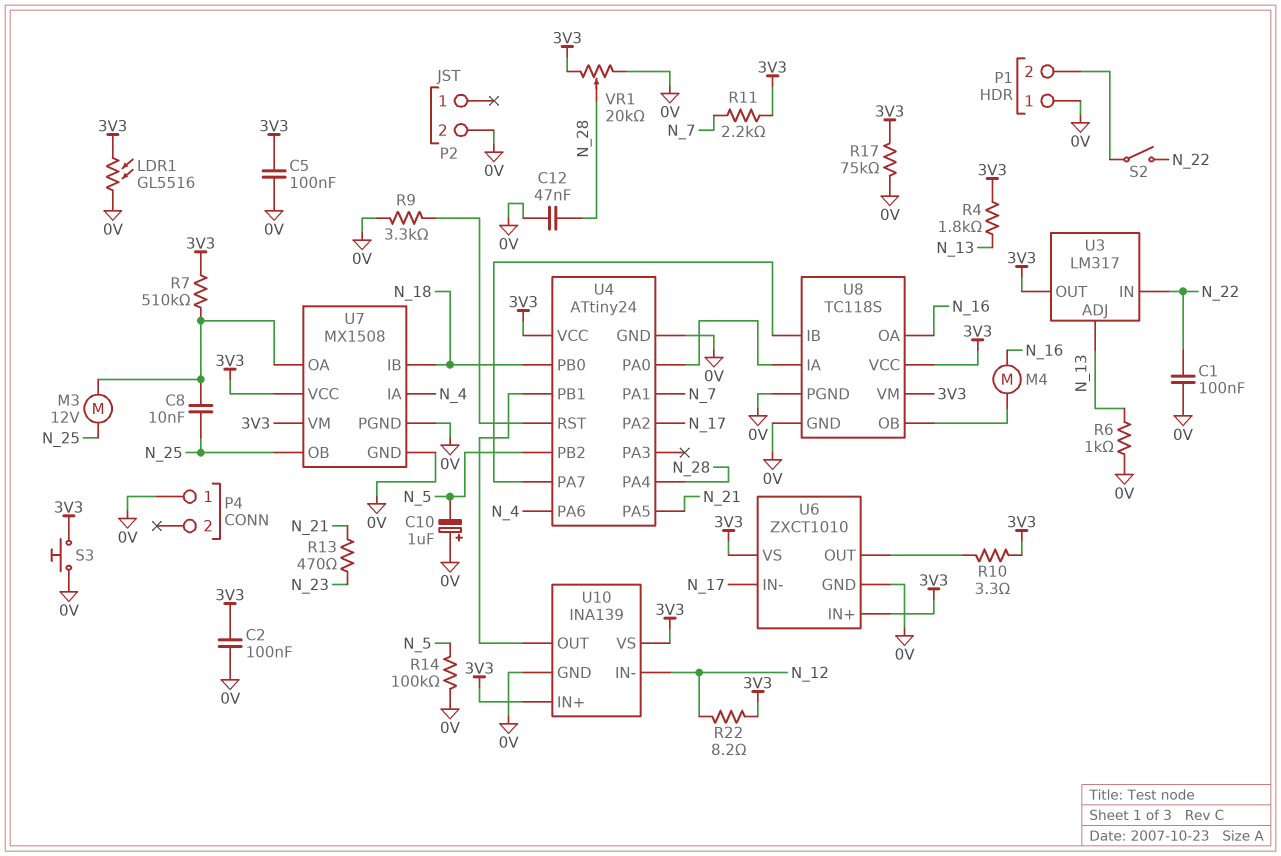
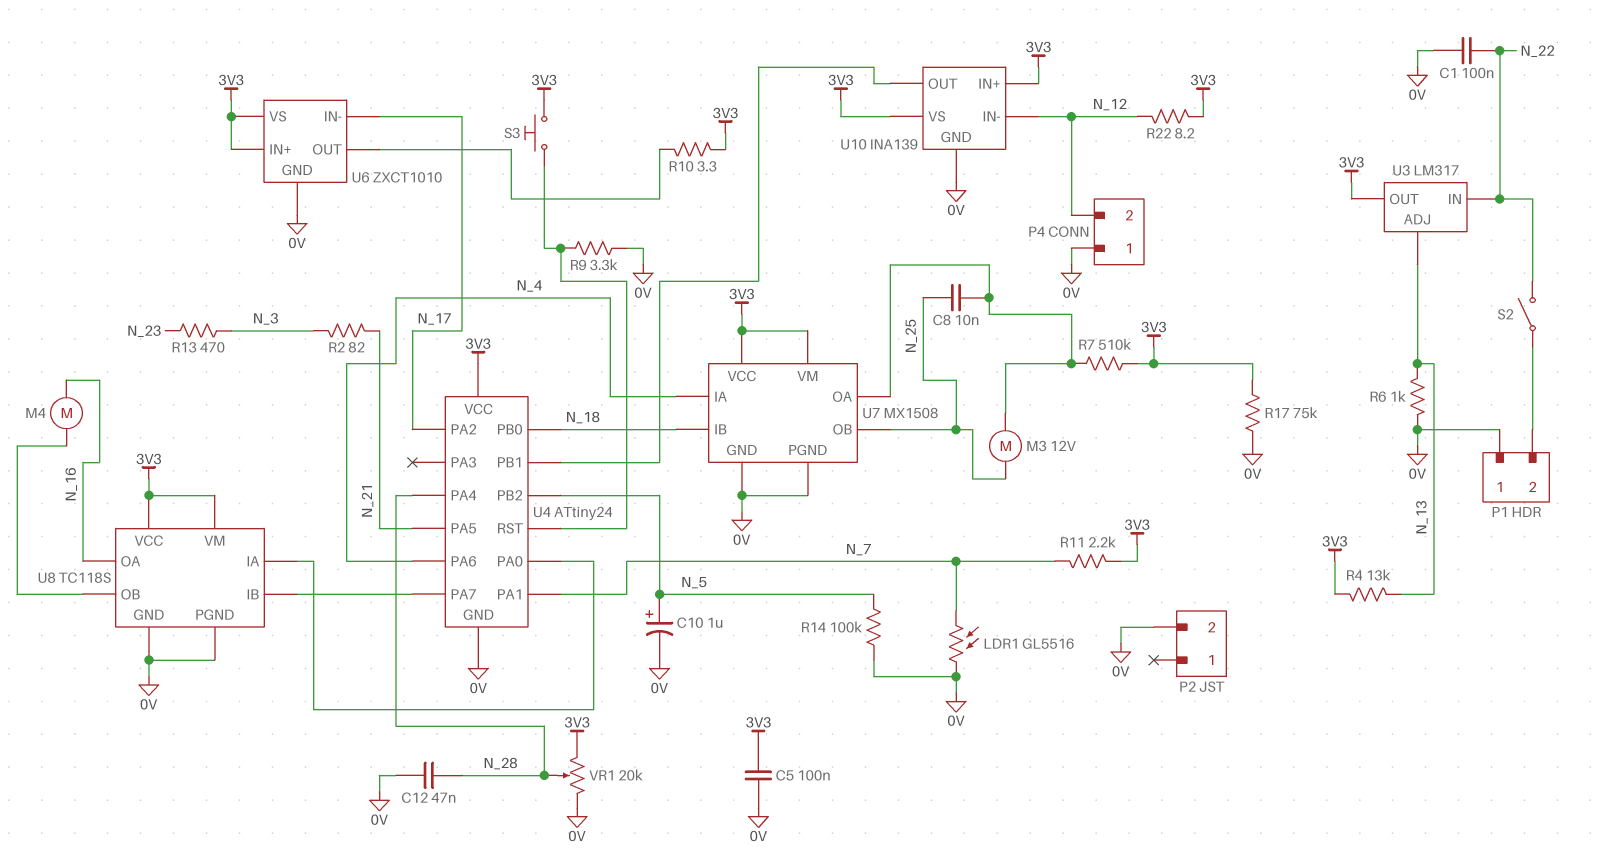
C2: 100nF (0V, 3V3) -> none
C10: 1uF (plus 0V, minus N_5) -> 1uF (plus N_5, minus 0V)
LDR1: GL5516 (0V, 3V3) -> GL5516 (0V, N_7)
P4 pin 2: none -> N_12
R2: none -> 82 (N_3, N_21)
R4: 1.8k (3V3, N_13) -> 13k (3V3, N_13)
R13: 470 (N_21, N_23) -> 470 (N_3, N_23)
S3: button (0V, 3V3) -> button (3V3, U4/RST)

